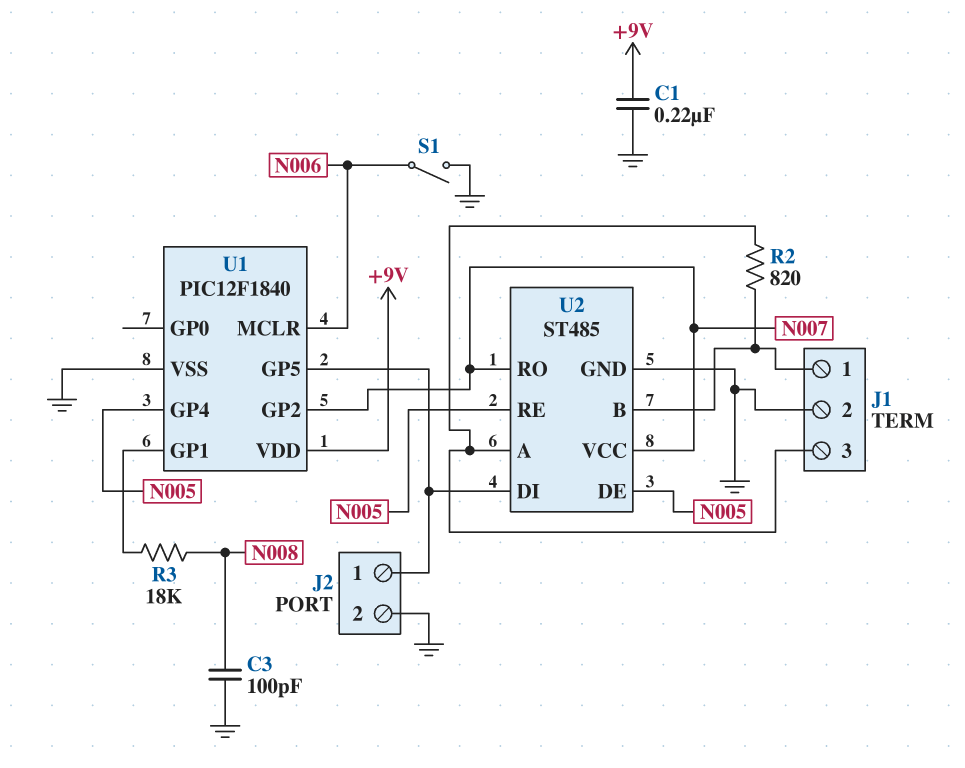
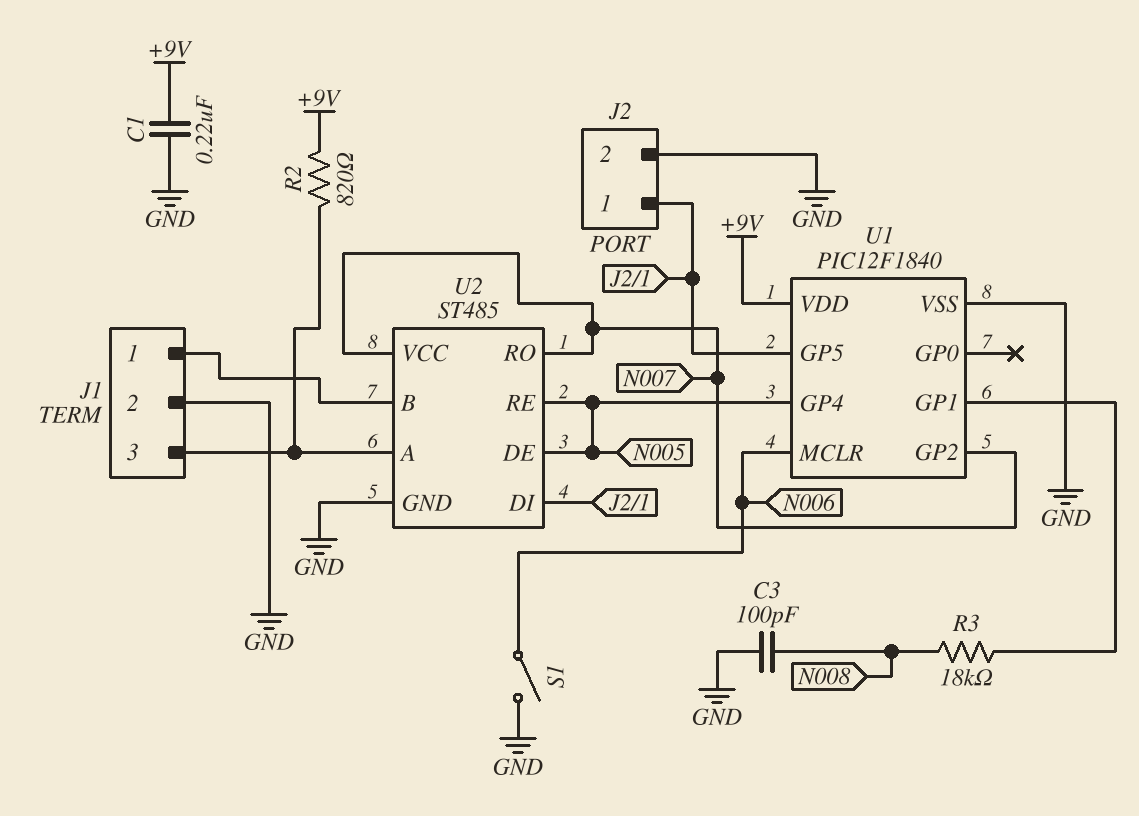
R2: 820 (J1/1, J1/3) -> 820 (+9V, J1/3)

